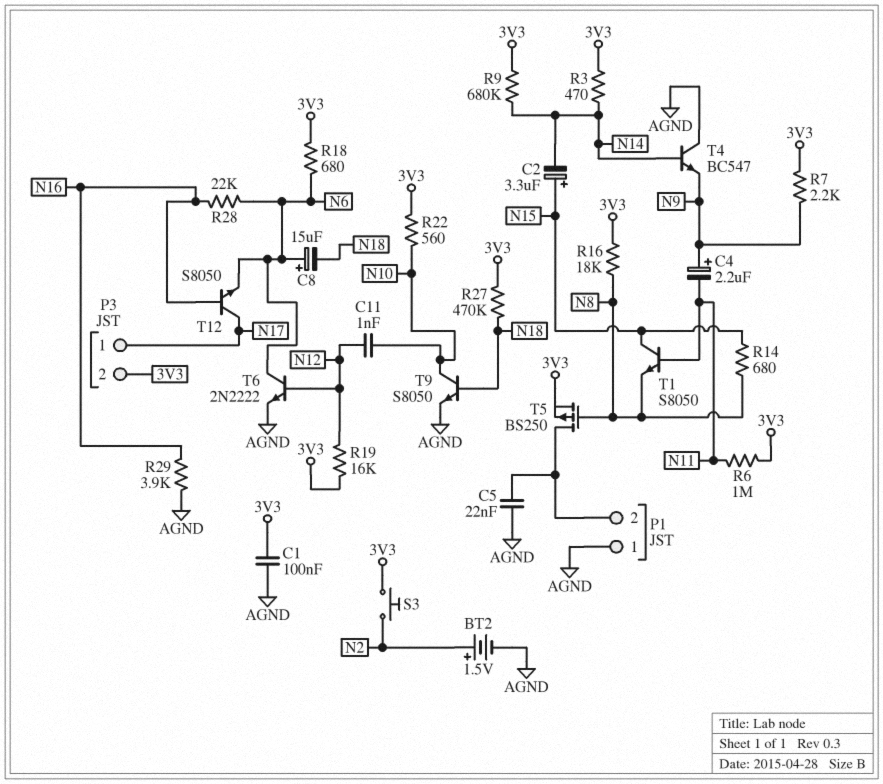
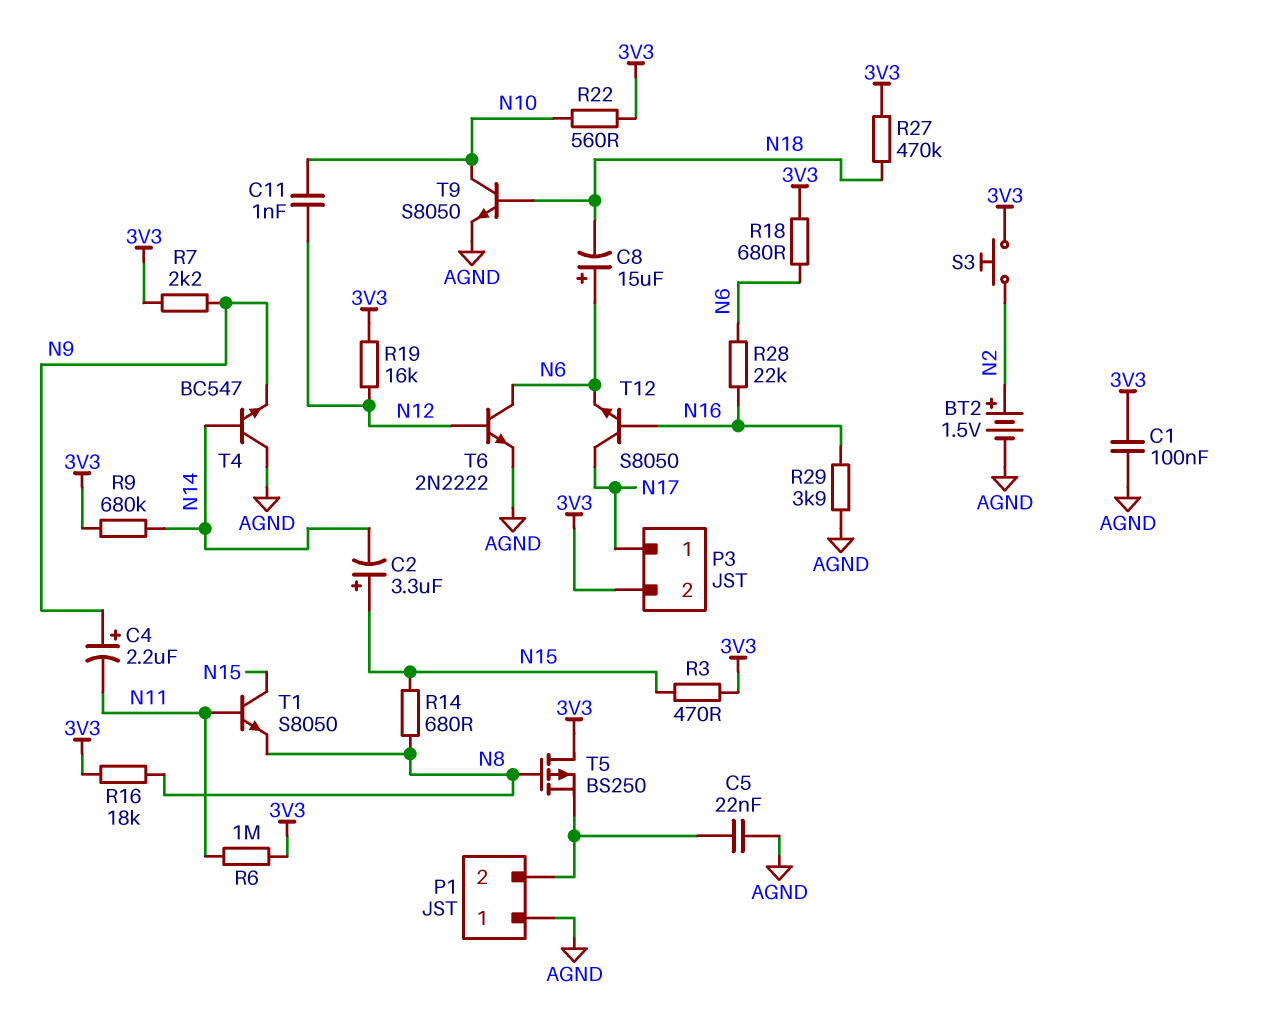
R3: 470 (3V3, N14) -> 470 (3V3, N15)
T5: PMOS BS250 (G N8, D P1/2, S 3V3) -> PMOS BS250 (G N8, D 3V3, S P1/2)

